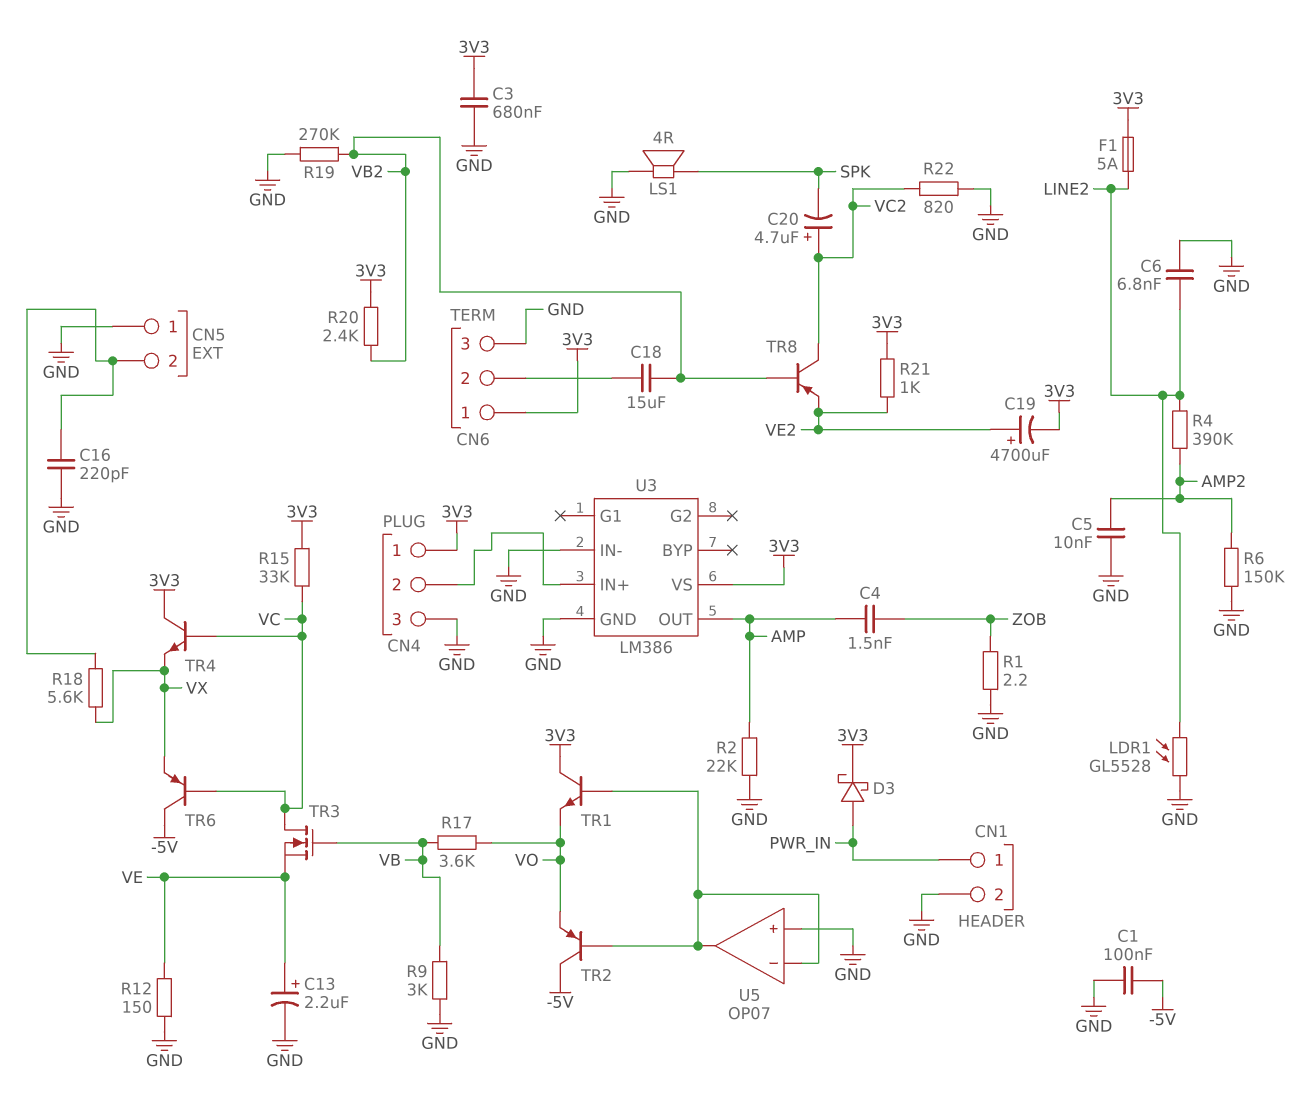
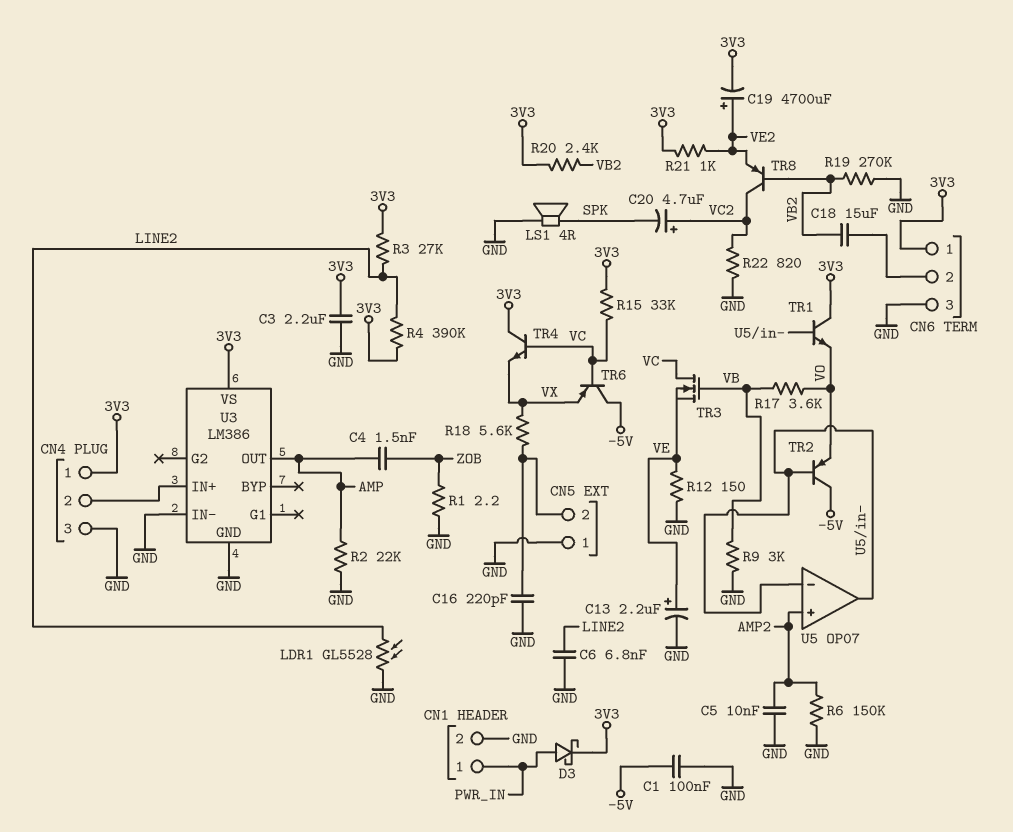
C3: 680nF (3V3, GND) -> 2.2uF (3V3, GND)
F1: 5A (3V3, LINE2) -> none
R3: none -> 27k (3V3, LINE2)
R4: 390k (AMP2, LINE2) -> 390k (3V3, LINE2)
U5 pin in+: GND -> AMP2

